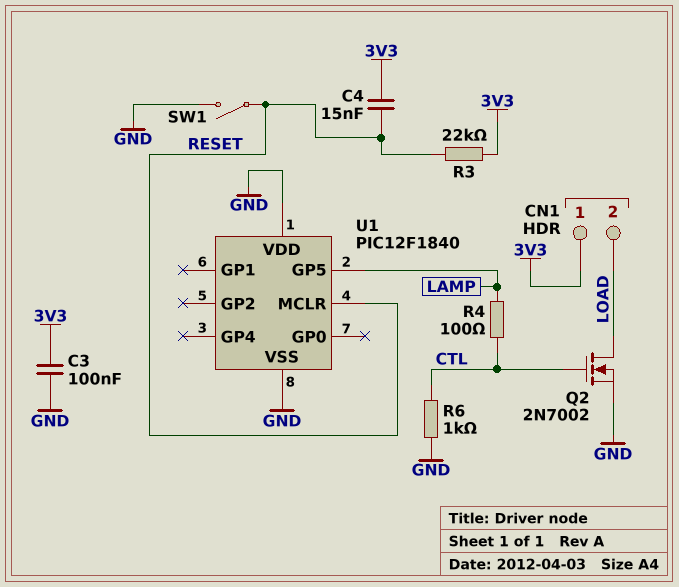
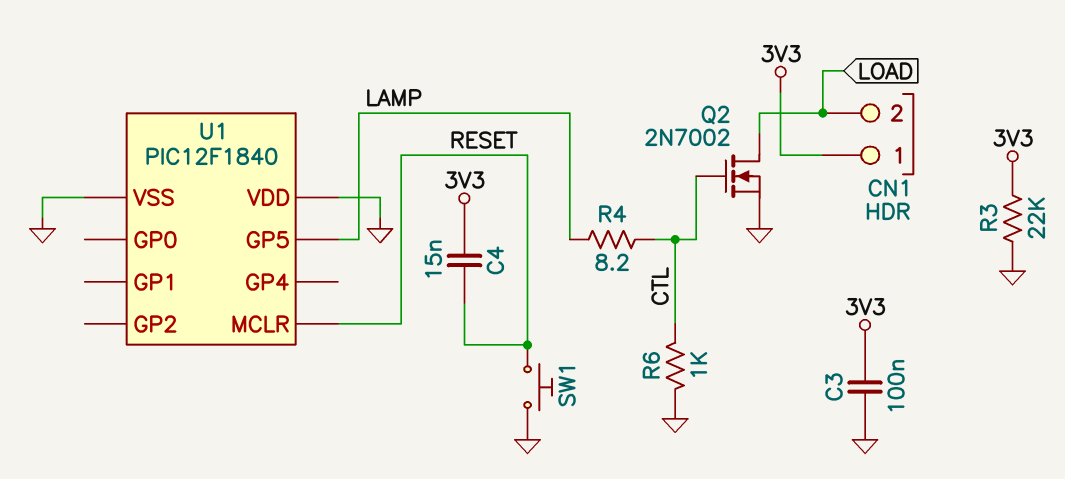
R3: 22k (3V3, RESET) -> 22k (3V3, GND)
R4: 100 (CTL, LAMP) -> 8.2 (CTL, LAMP)
SW1: switch (GND, RESET) -> button (GND, RESET)

